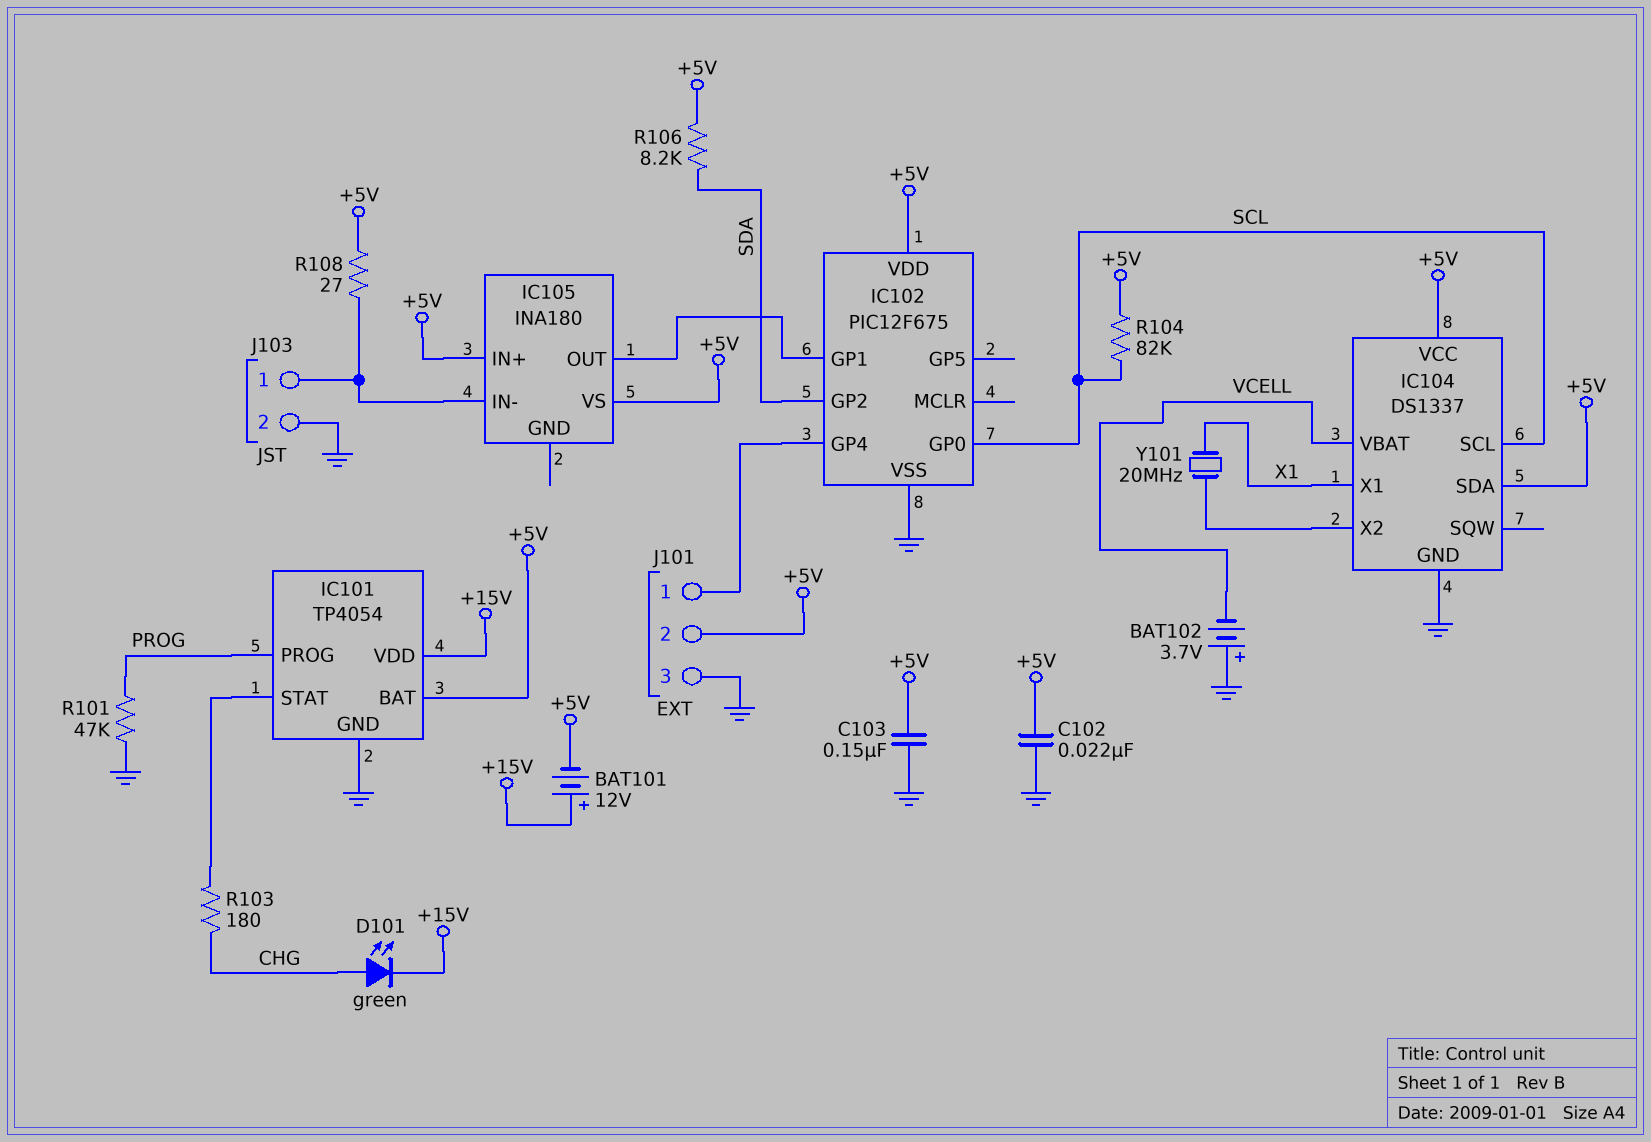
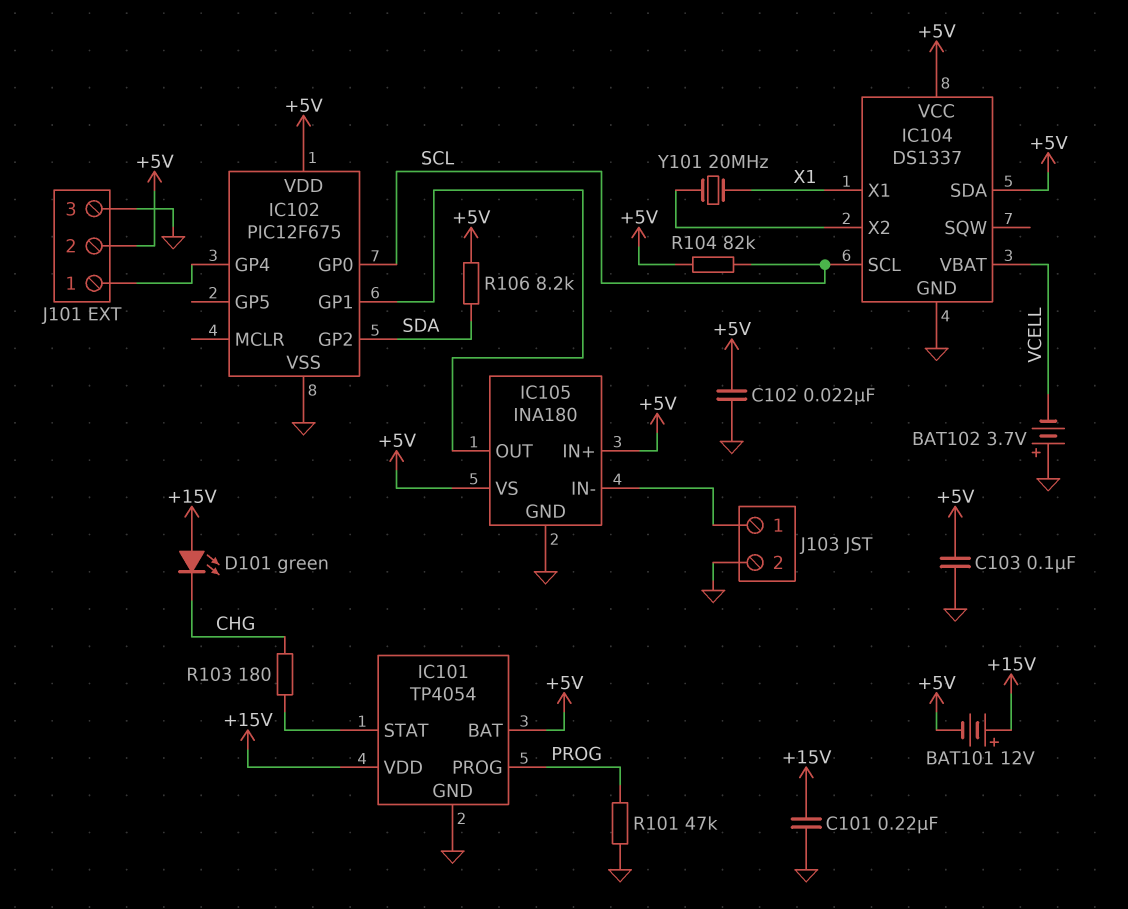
C101: none -> 220nF (+15V, GND)
C103: 150nF (+5V, GND) -> 100nF (+5V, GND)
D101: LED green (A CHG, K +15V) -> LED green (A +15V, K CHG)
IC105 pin GND: none -> GND
R108: 27 (+5V, IC105/IN-) -> none

